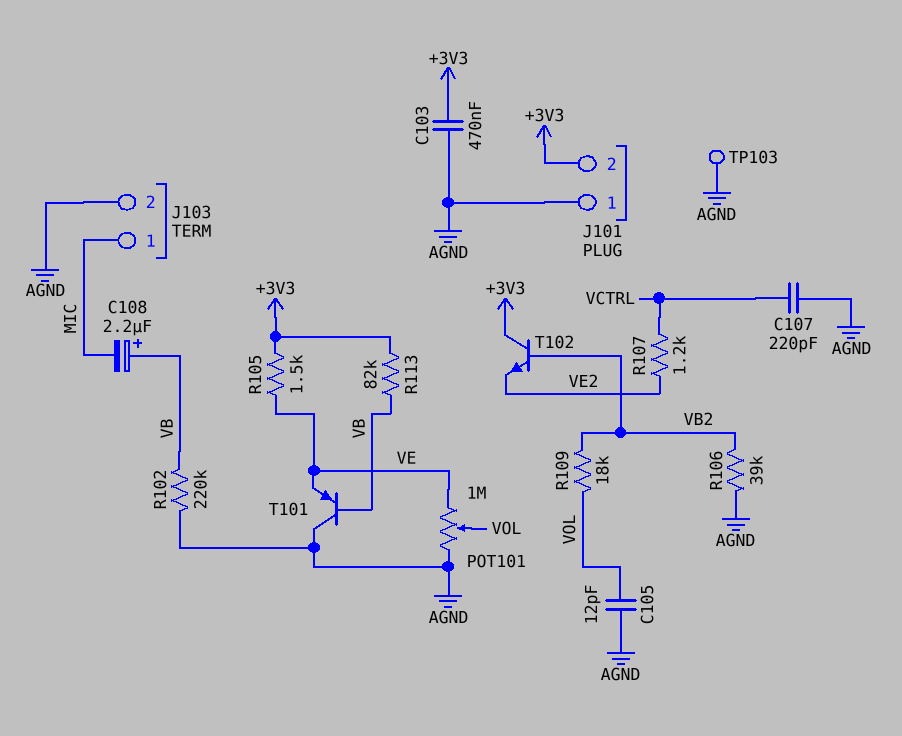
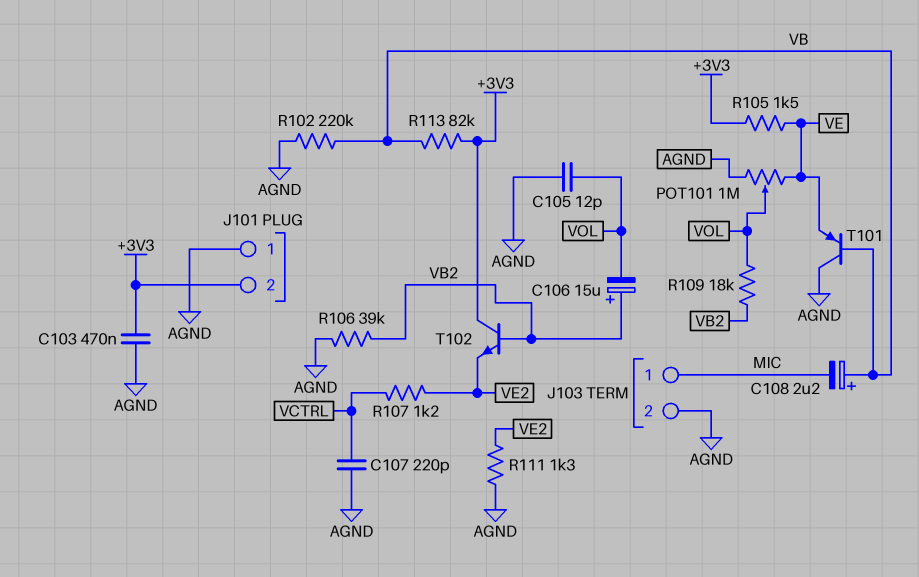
C106: none -> 15uF (plus VB2, minus VOL)
R111: none -> 1.3k (AGND, VE2)
TP103: test point (AGND) -> none

